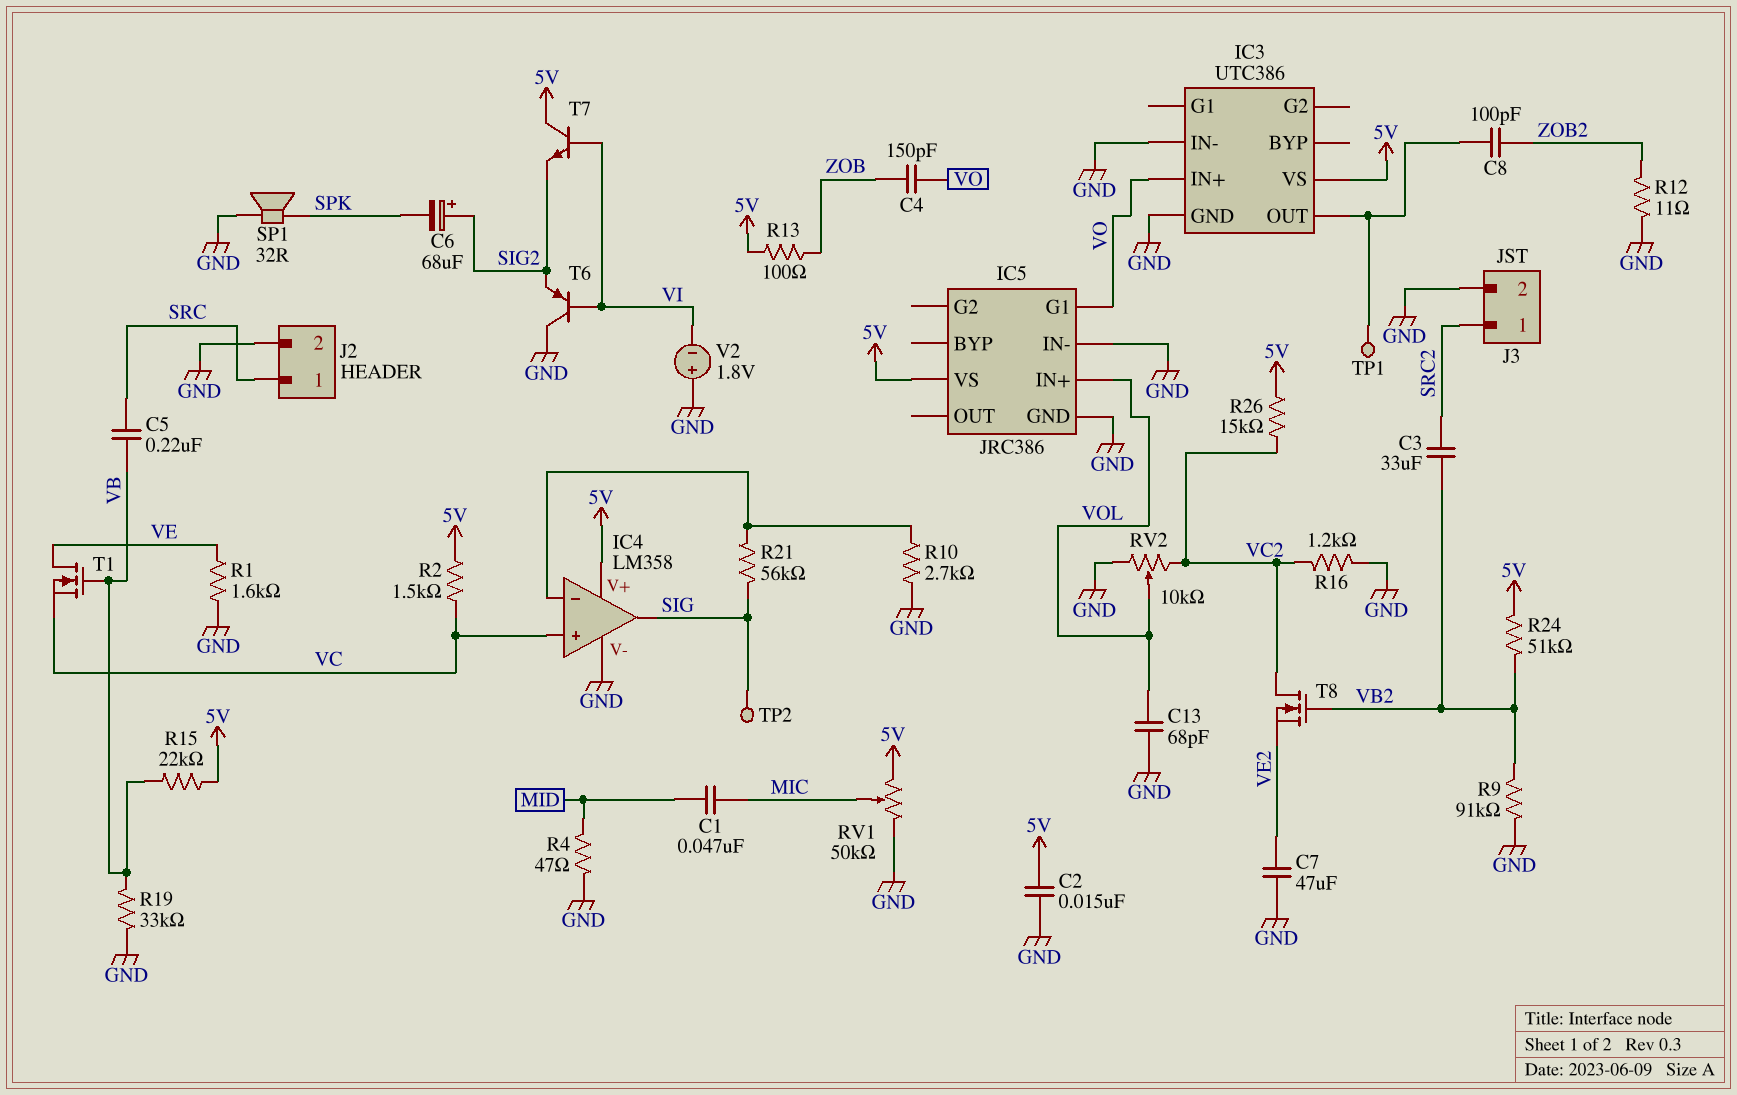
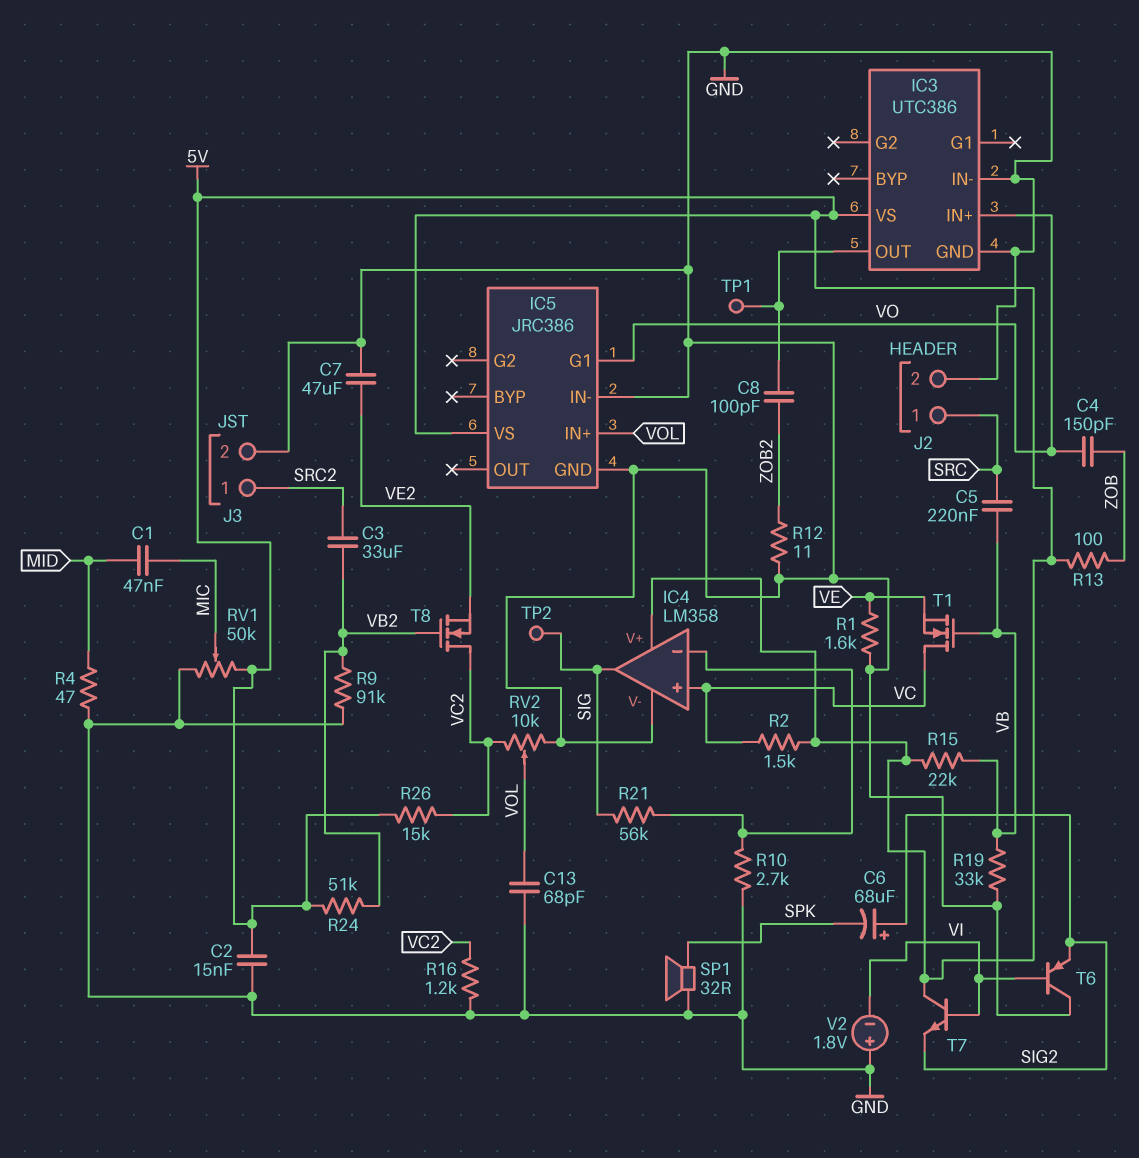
T1: NMOS (G VB, D VE, S VC) -> NMOS (G VB, D VC, S VE)

